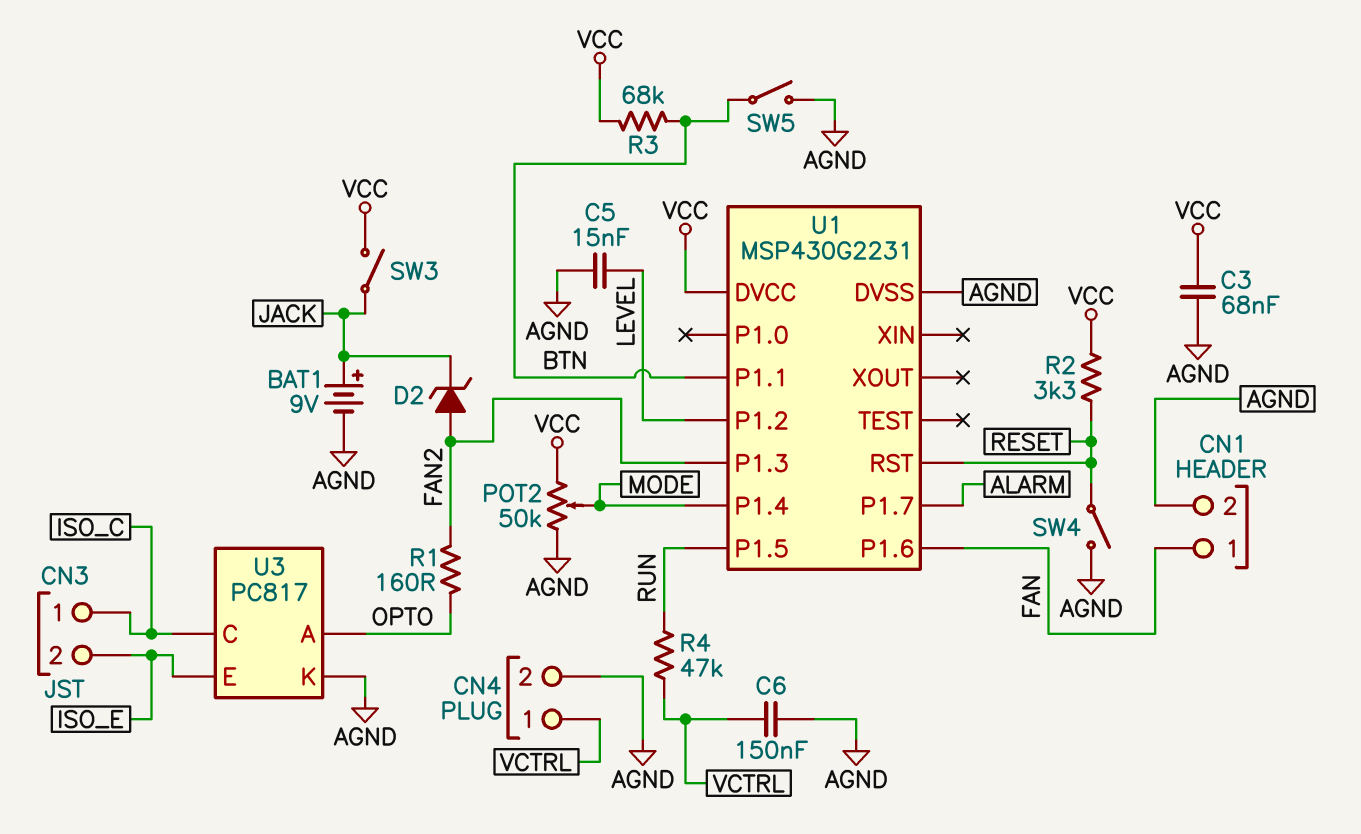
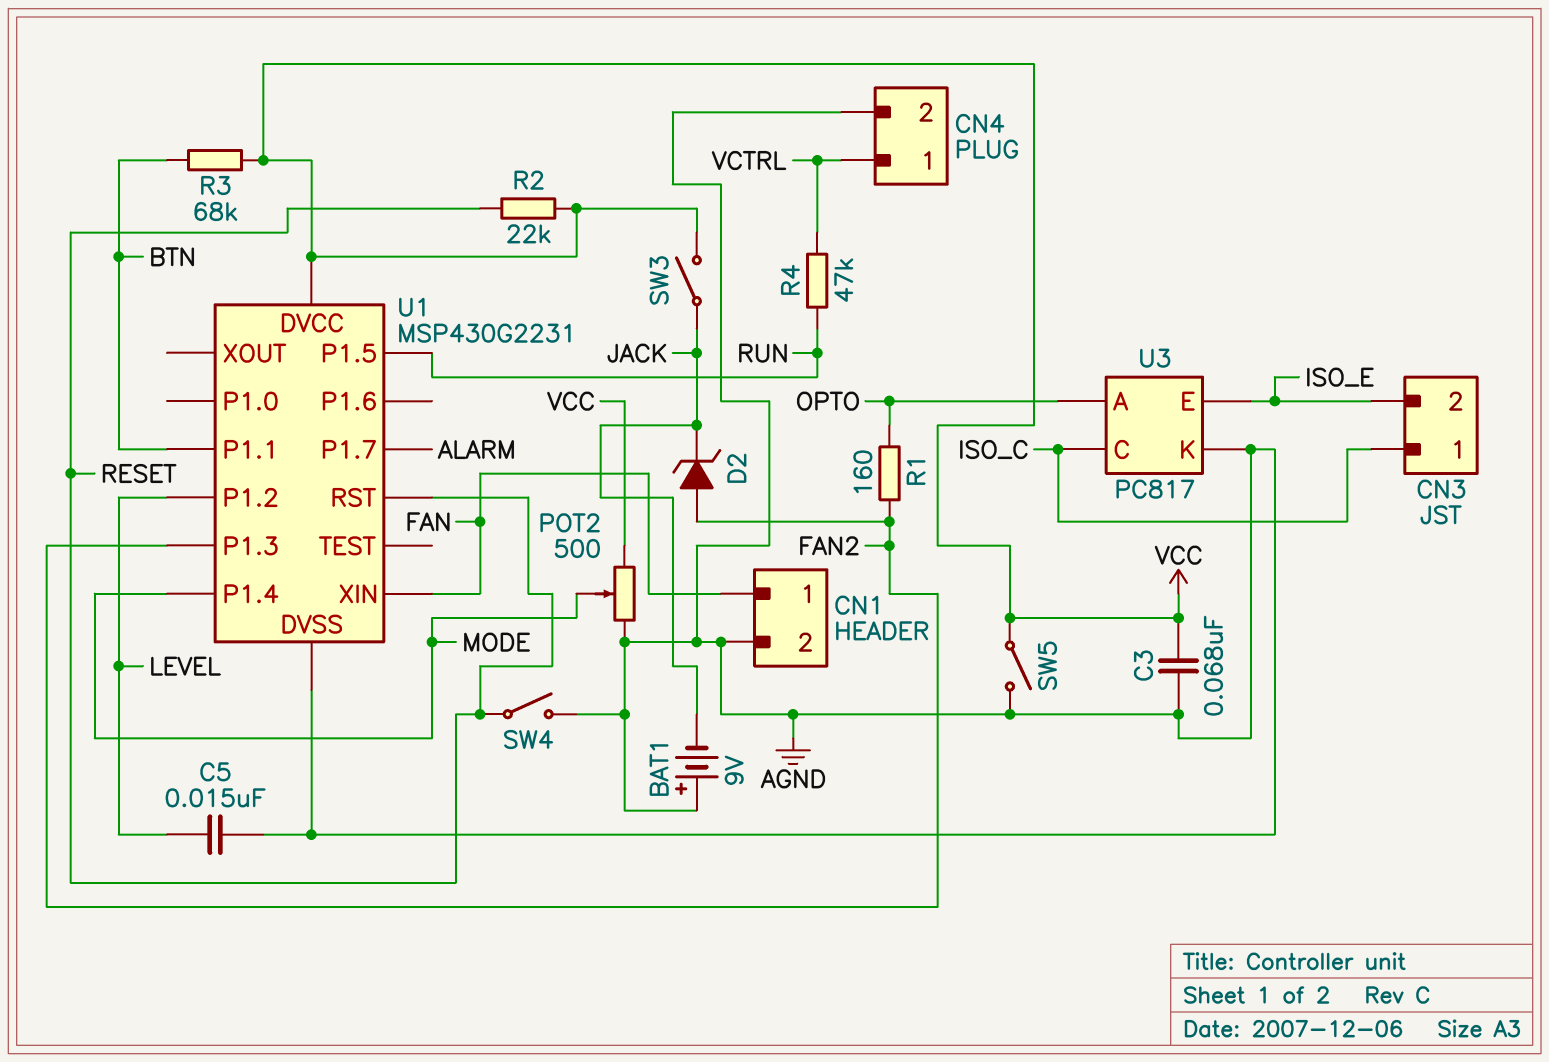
BAT1: 9V (plus JACK, minus AGND) -> 9V (plus AGND, minus JACK)
C6: 150nF (AGND, VCTRL) -> none
POT2: 50k (AGND, VCC, wiper MODE) -> 500 (AGND, VCC, wiper MODE)
R2: 3.3k (RESET, VCC) -> 22k (RESET, VCC)
SW5: switch (AGND, BTN) -> switch (AGND, VCC)
U1 pin P1.6: FAN -> none
U1 pin XIN: none -> FAN

